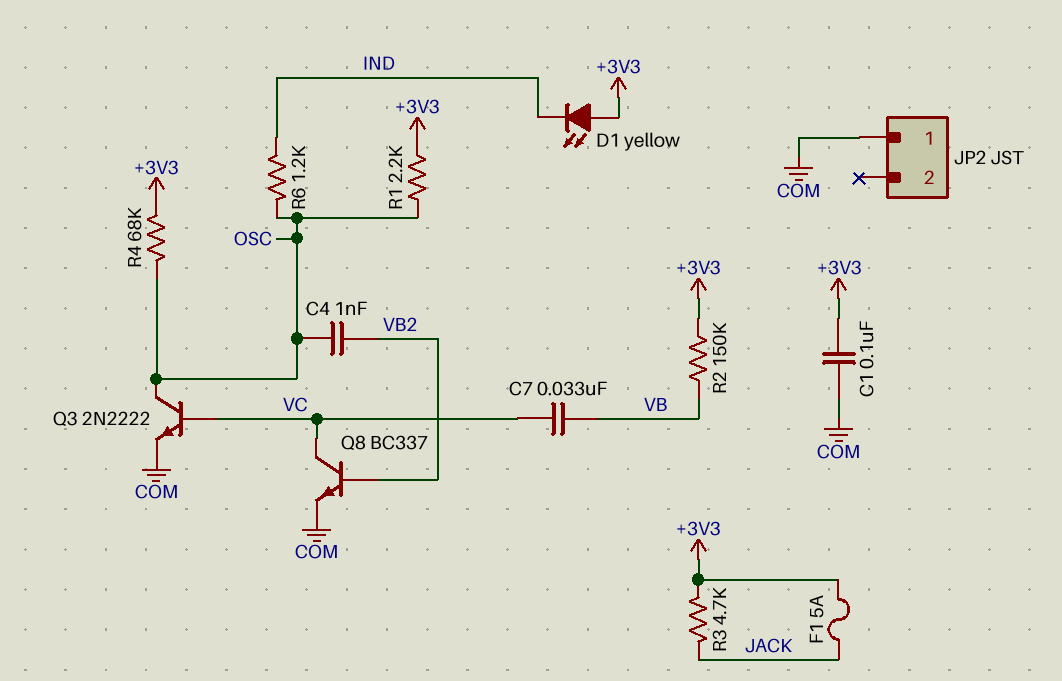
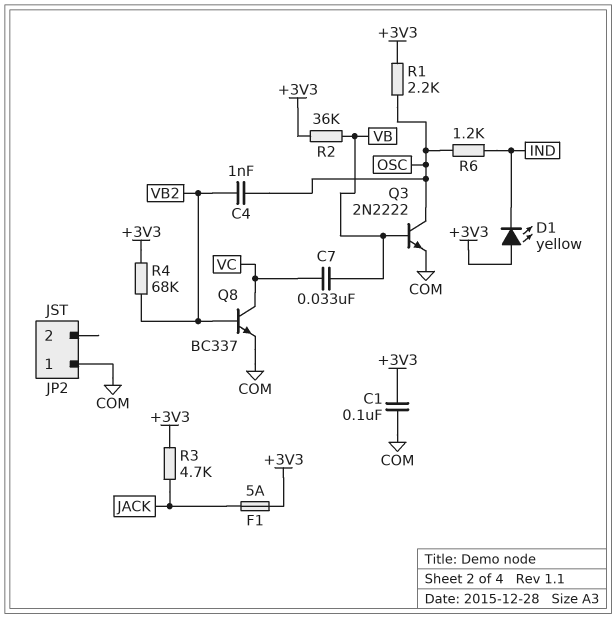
Q3: NPN 2N2222 (B VC, C OSC, E COM) -> NPN 2N2222 (B VB, C OSC, E COM)
R2: 150k (+3V3, VB) -> 36k (+3V3, VB)
R4: 68k (+3V3, OSC) -> 68k (+3V3, VB2)

